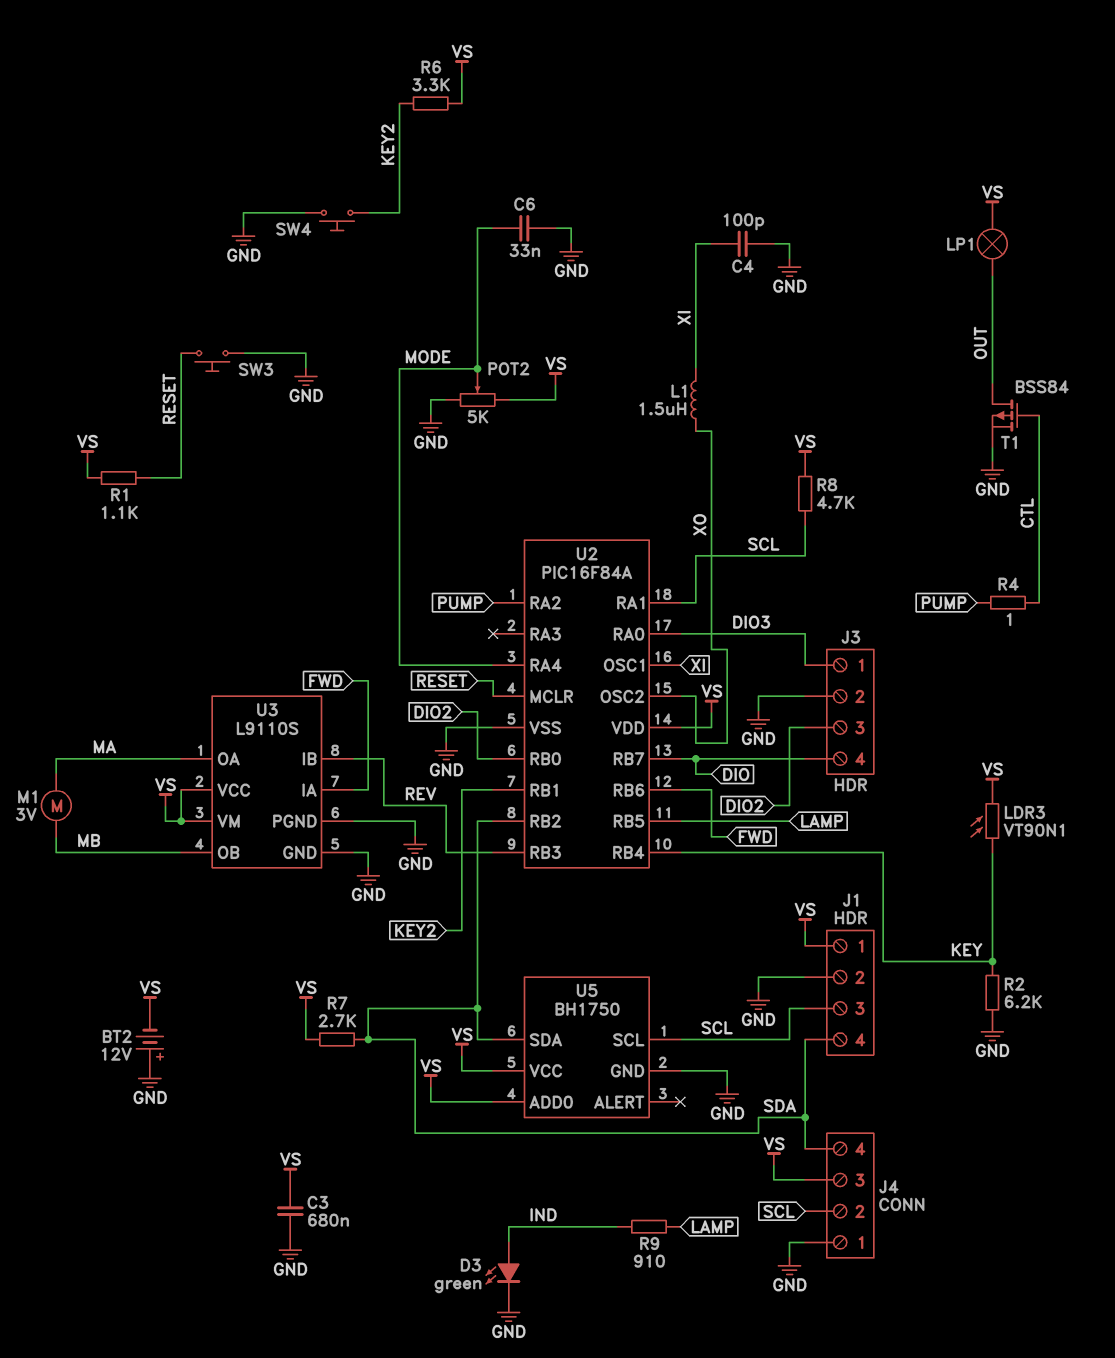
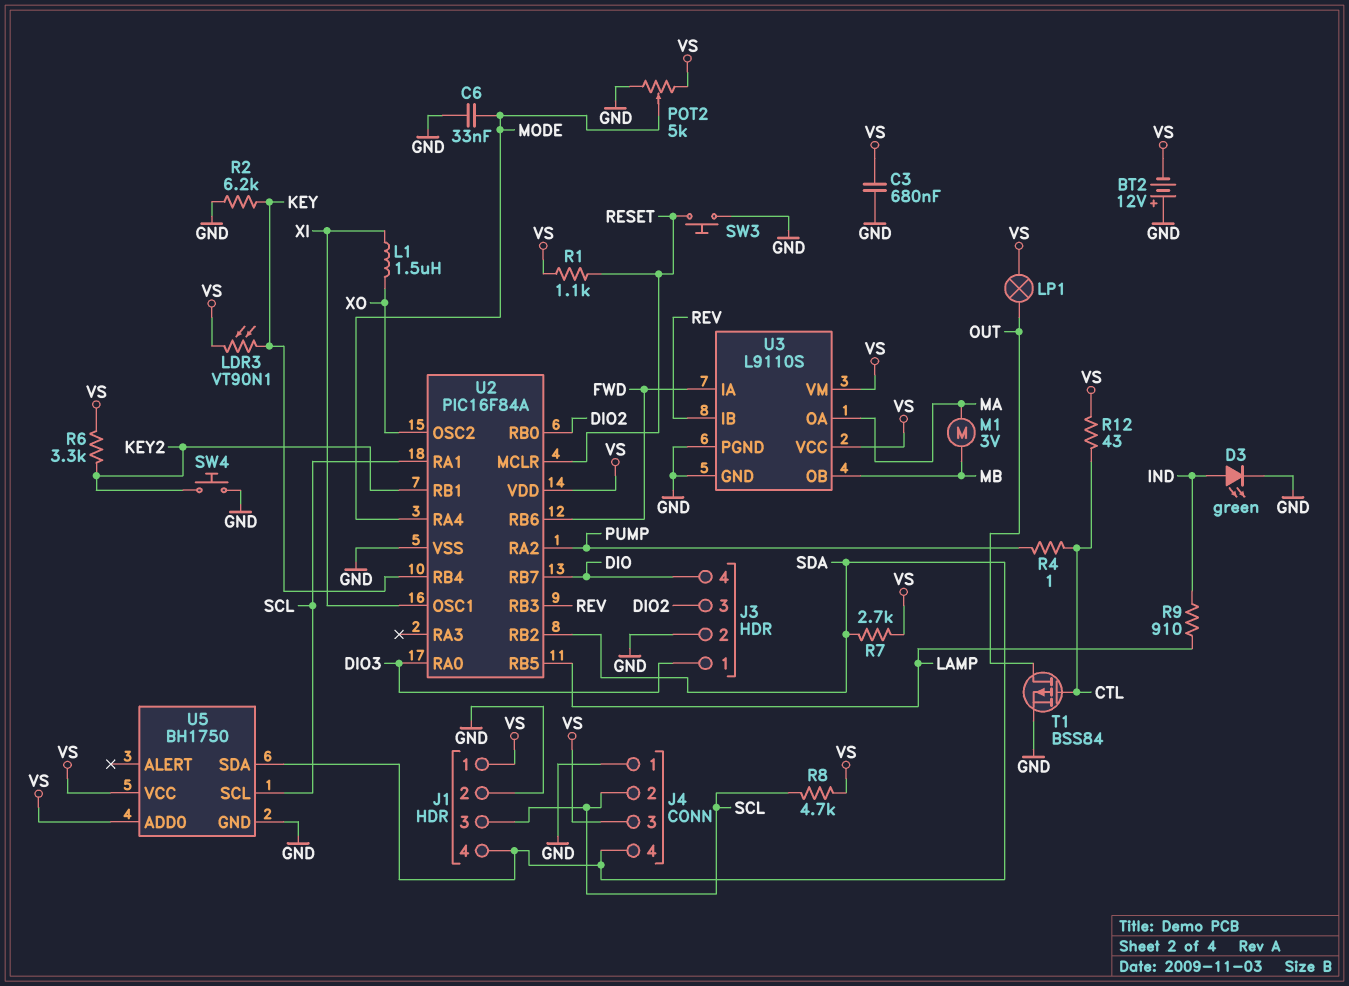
C4: 100pF (GND, XI) -> none
R12: none -> 43 (CTL, VS)

